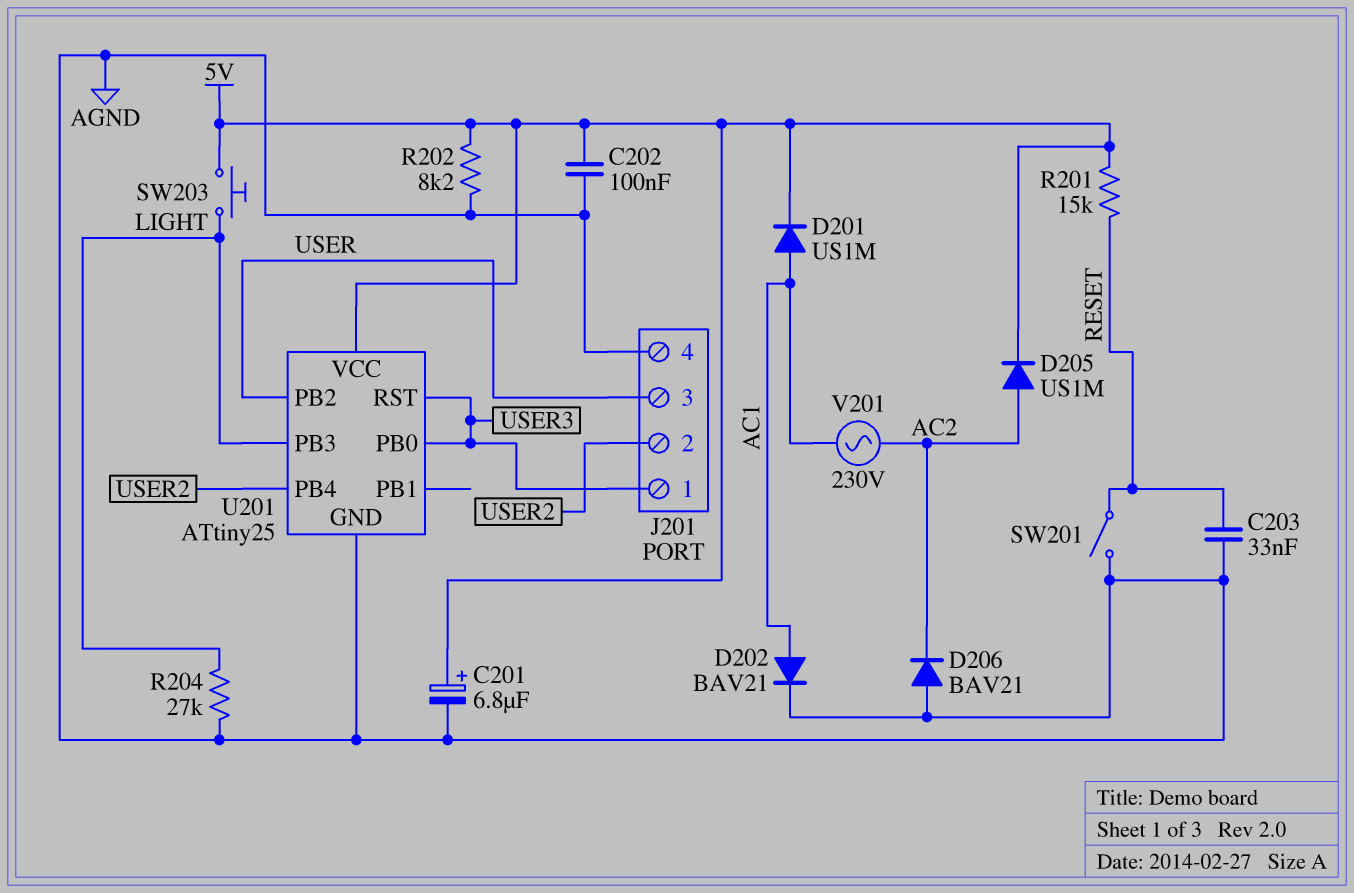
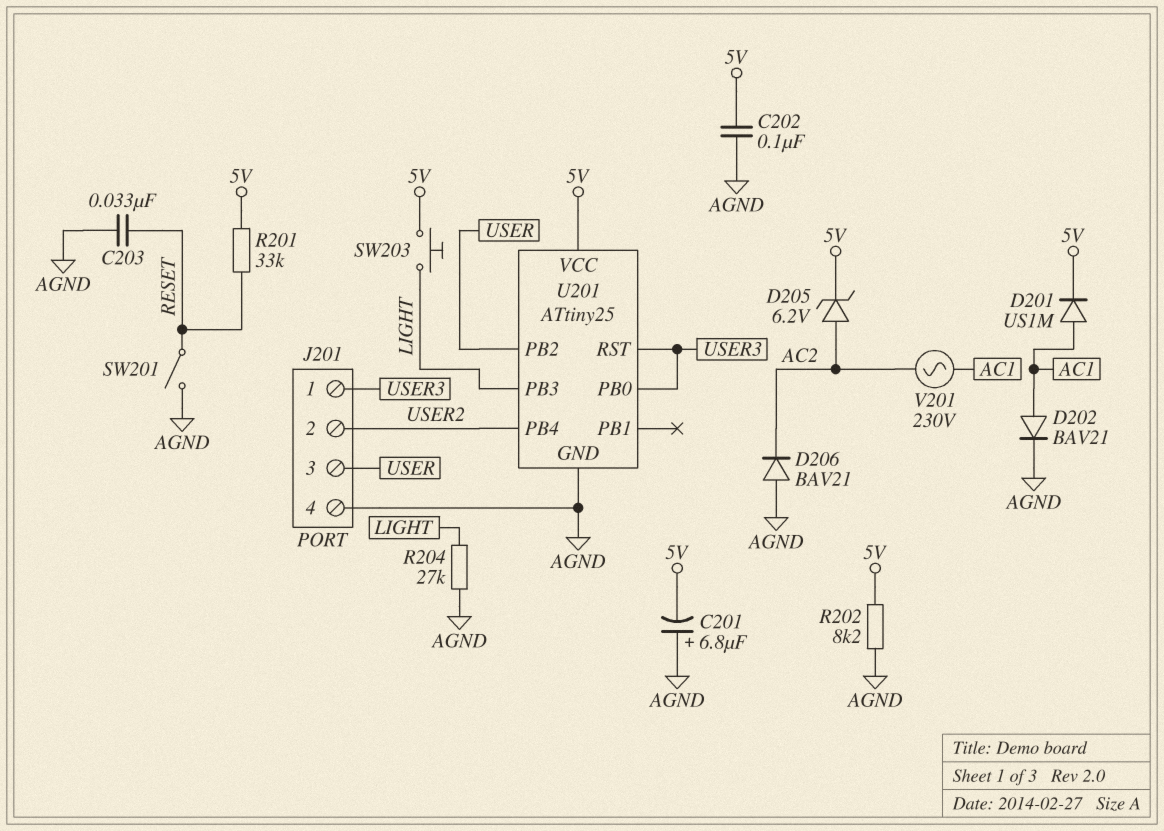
C201: 6.8uF (plus 5V, minus AGND) -> 6.8uF (plus AGND, minus 5V)
D205: diode US1M (A AC2, K 5V) -> zener 6.2V (A AC2, K 5V)
R201: 15k (5V, RESET) -> 33k (5V, RESET)

